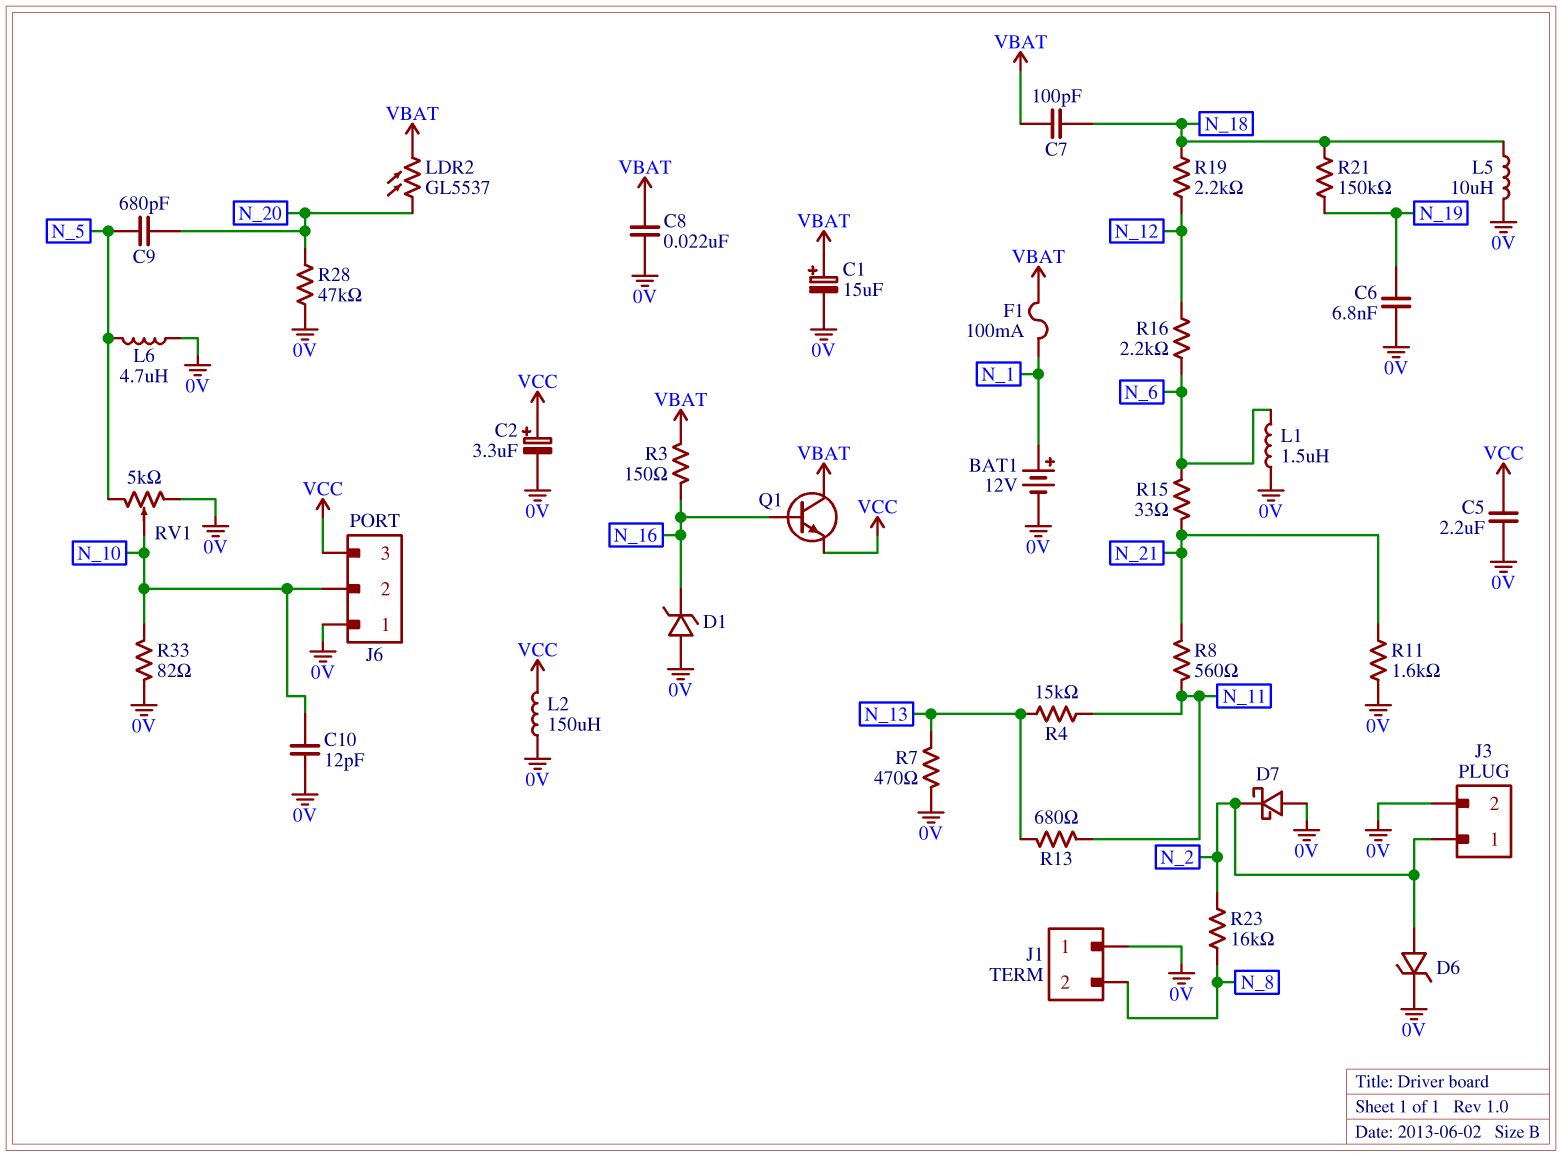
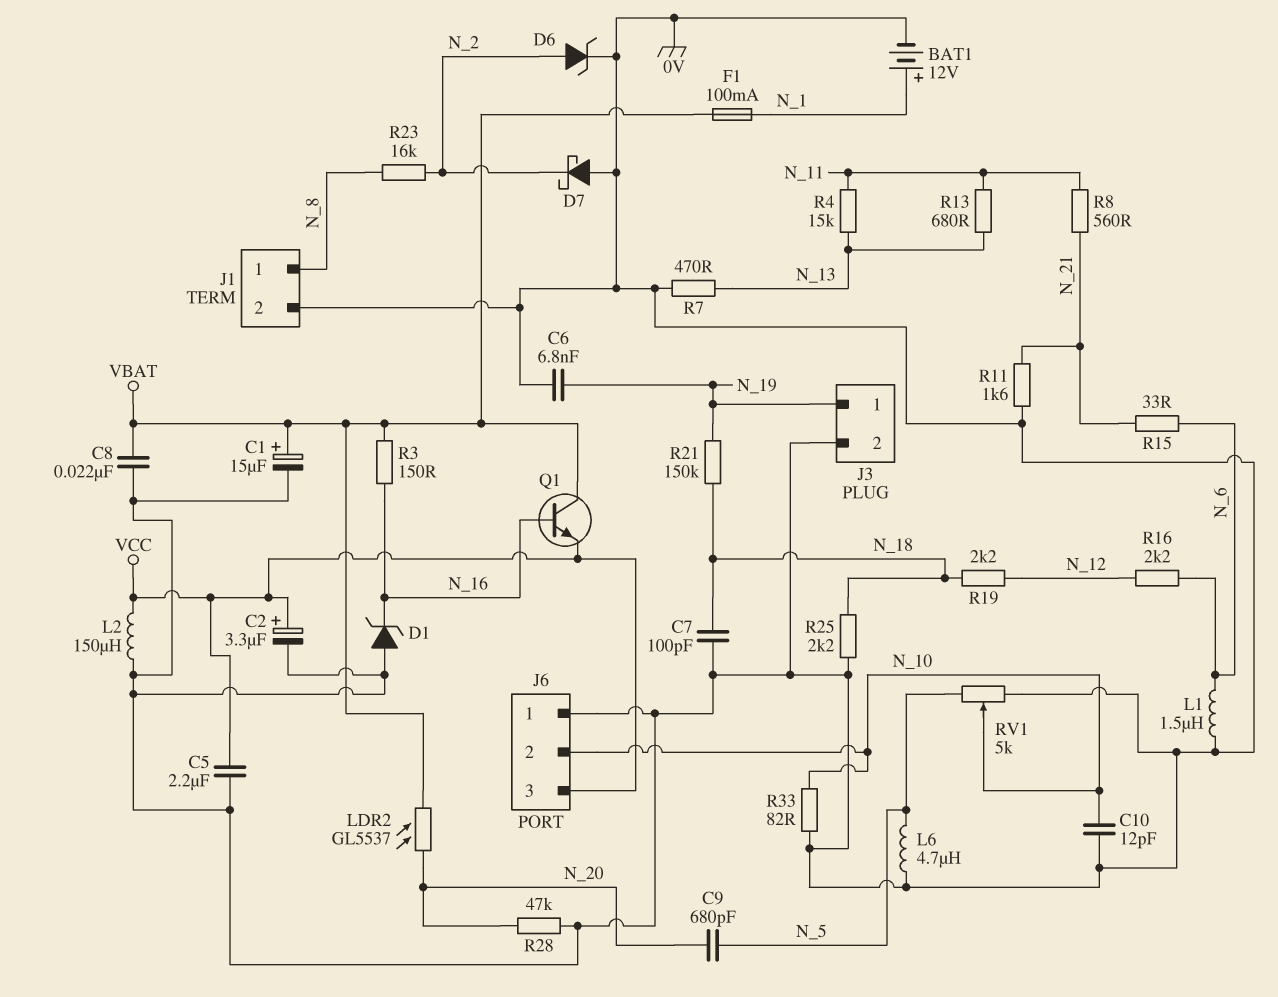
C7: 100pF (N_18, VBAT) -> 100pF (0V, N_18)
J1 pin 1: 0V -> N_8
J1 pin 2: N_8 -> 0V
J3 pin 1: N_2 -> N_19
L5: 10uH (0V, N_18) -> none
R25: none -> 2.2k (0V, N_18)

